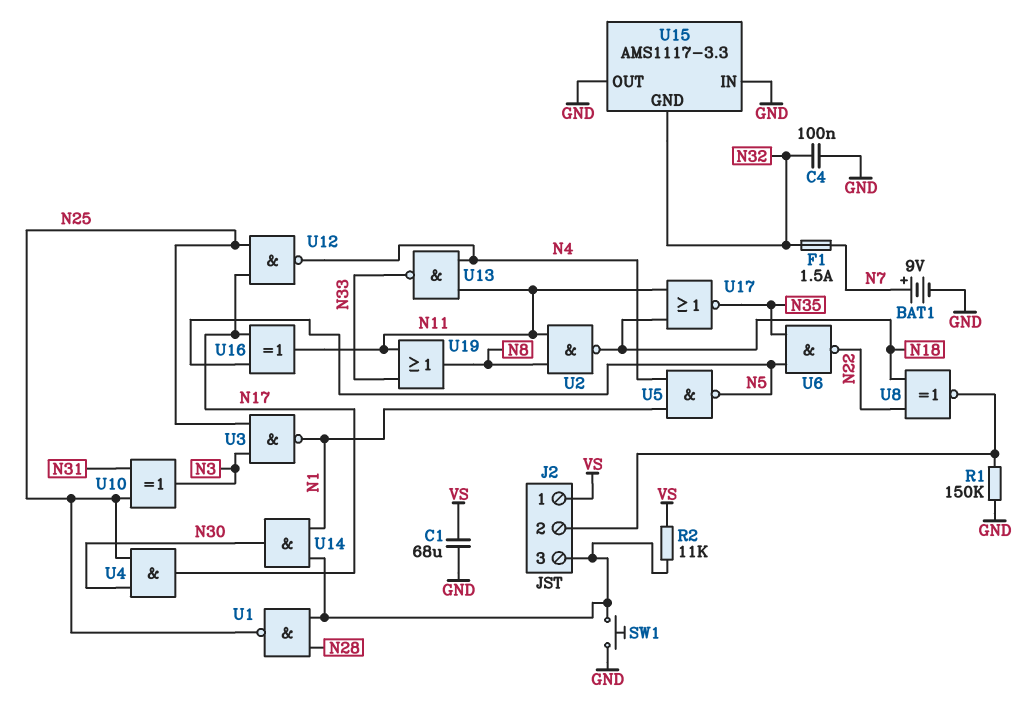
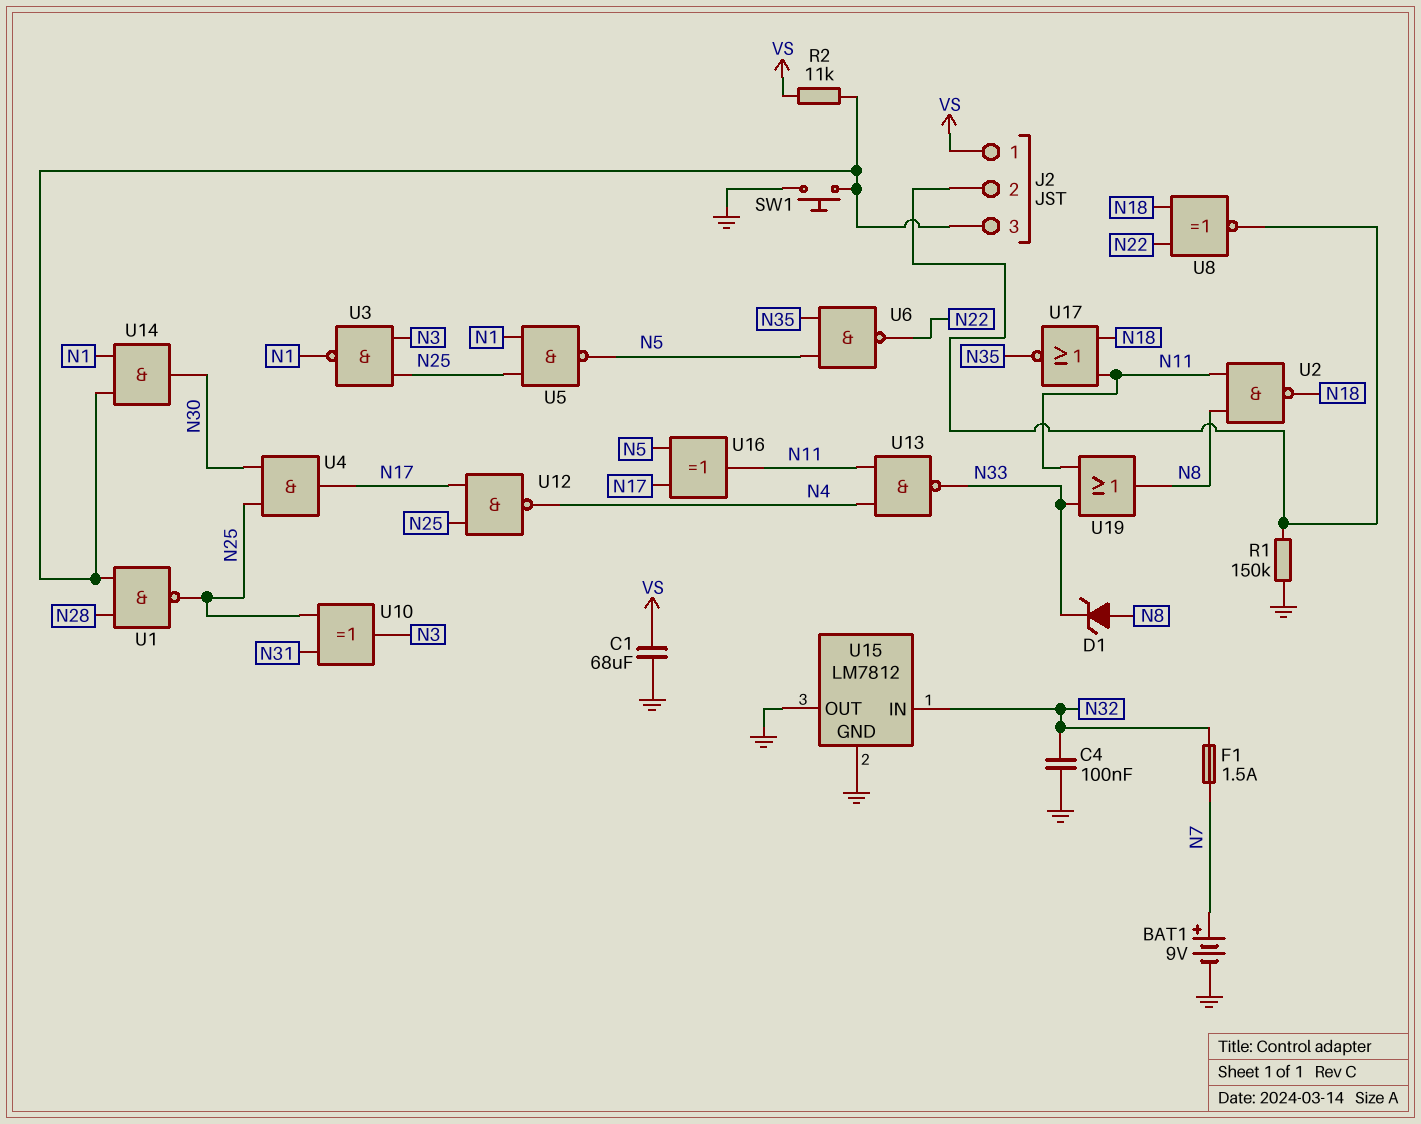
D1: none -> zener (A N8, K N33)
U5: NAND (in N1, in N4, out N5) -> NAND (in N1, in N25, out N5)
U15: AMS1117-3.3 -> LM7812
U15 pin GND: N32 -> GND
U15 pin IN: GND -> N32

